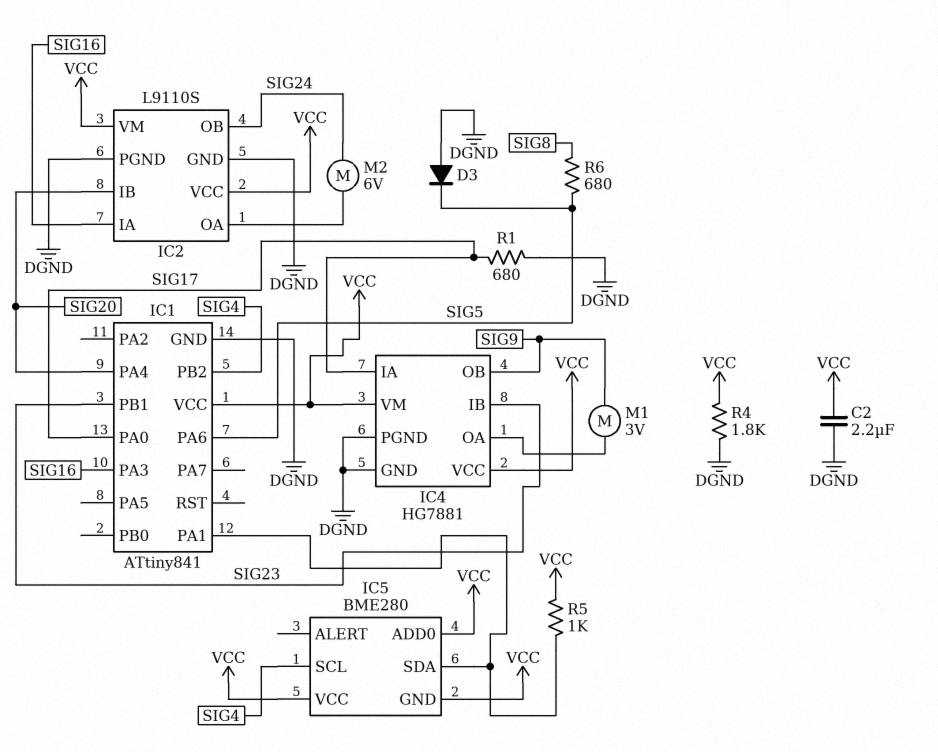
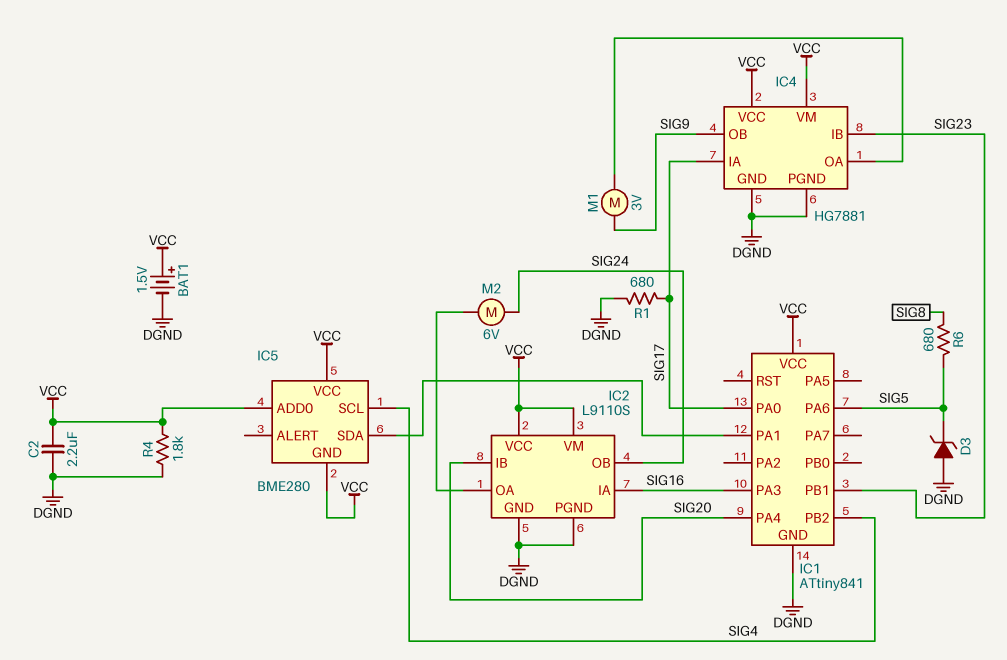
BAT1: none -> 1.5V (plus VCC, minus DGND)
D3: diode (A DGND, K SIG5) -> zener (A DGND, K SIG5)
R5: 1k (IC1/PA1, VCC) -> none

